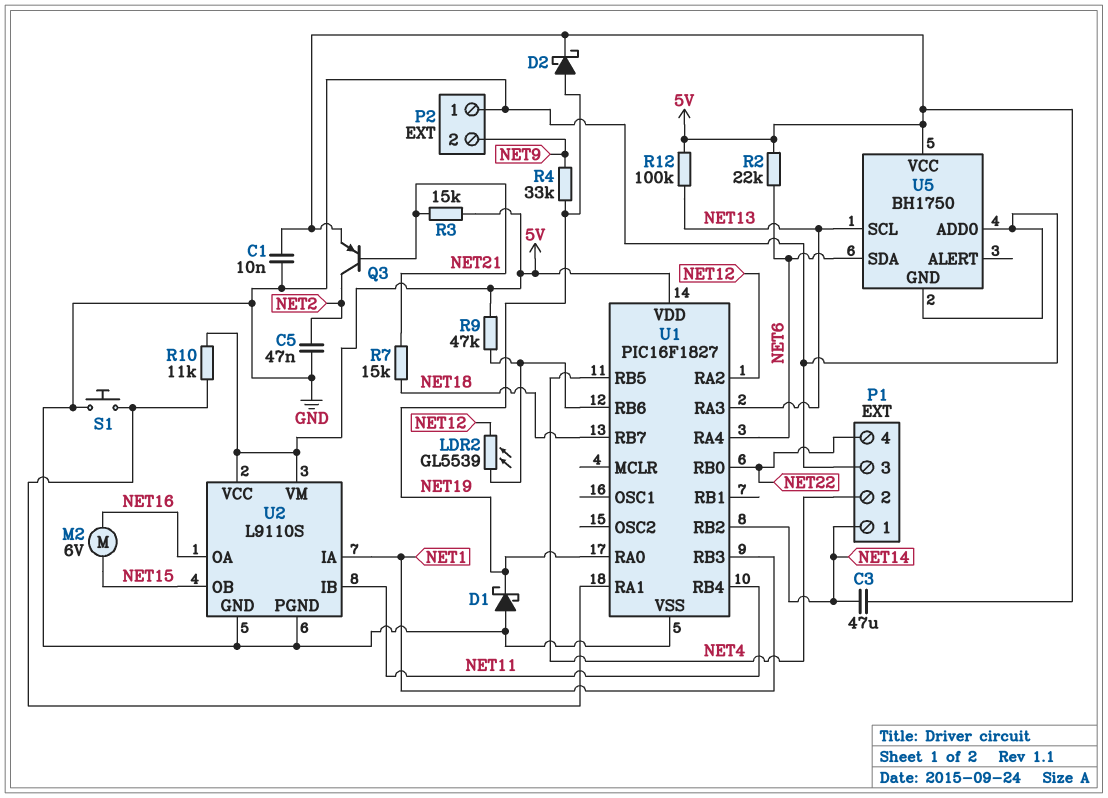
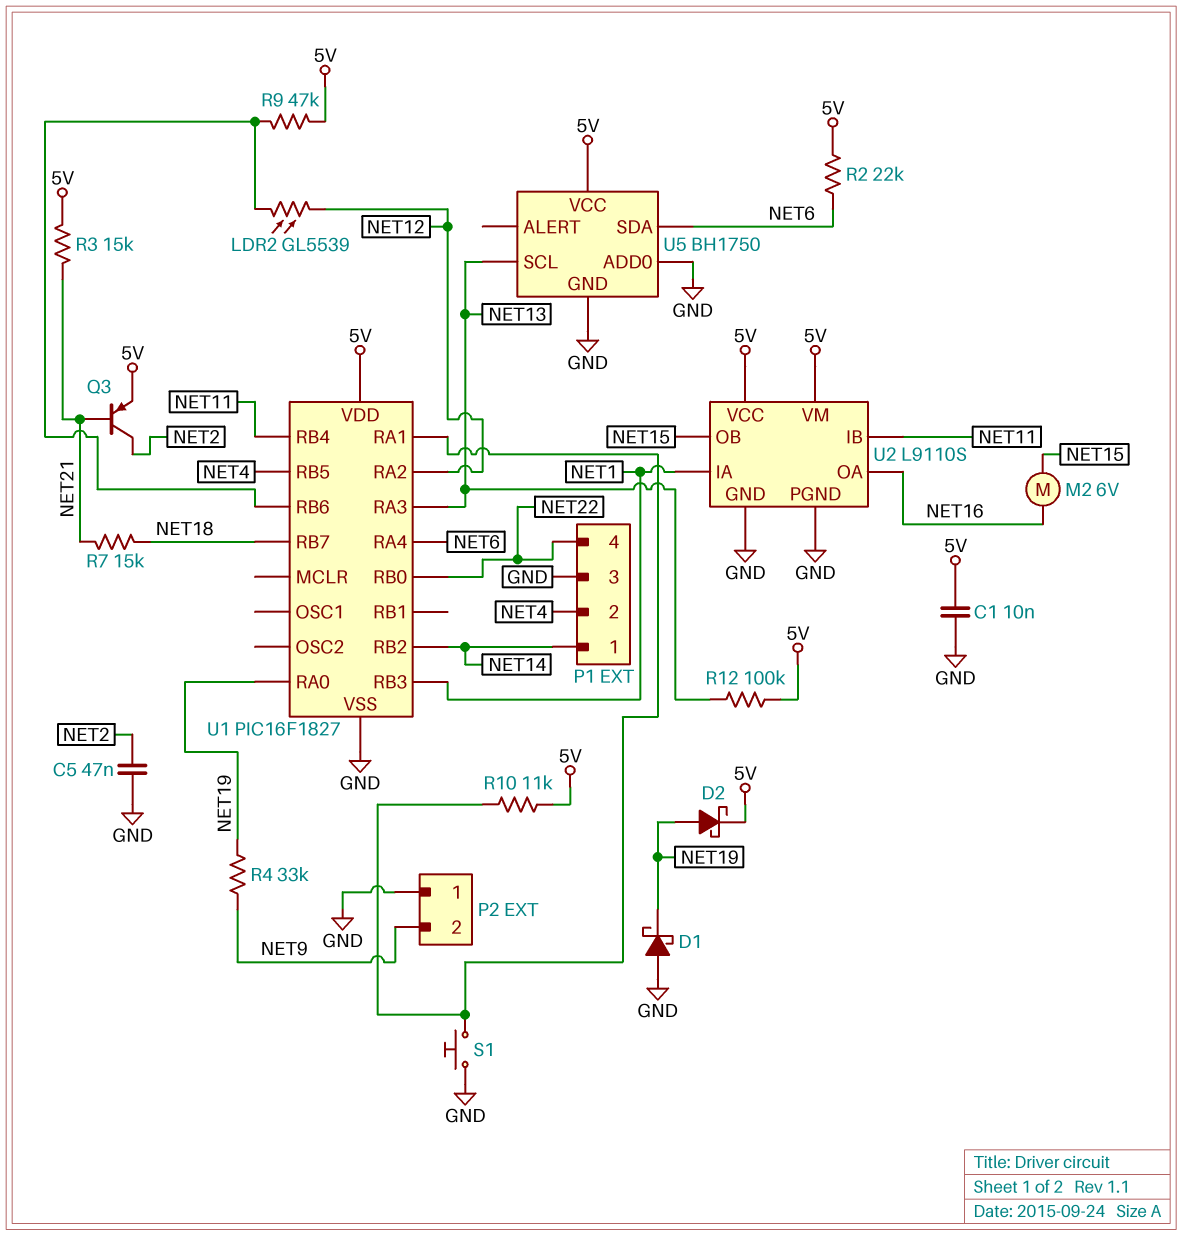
C3: 47uF (5V, NET14) -> none

